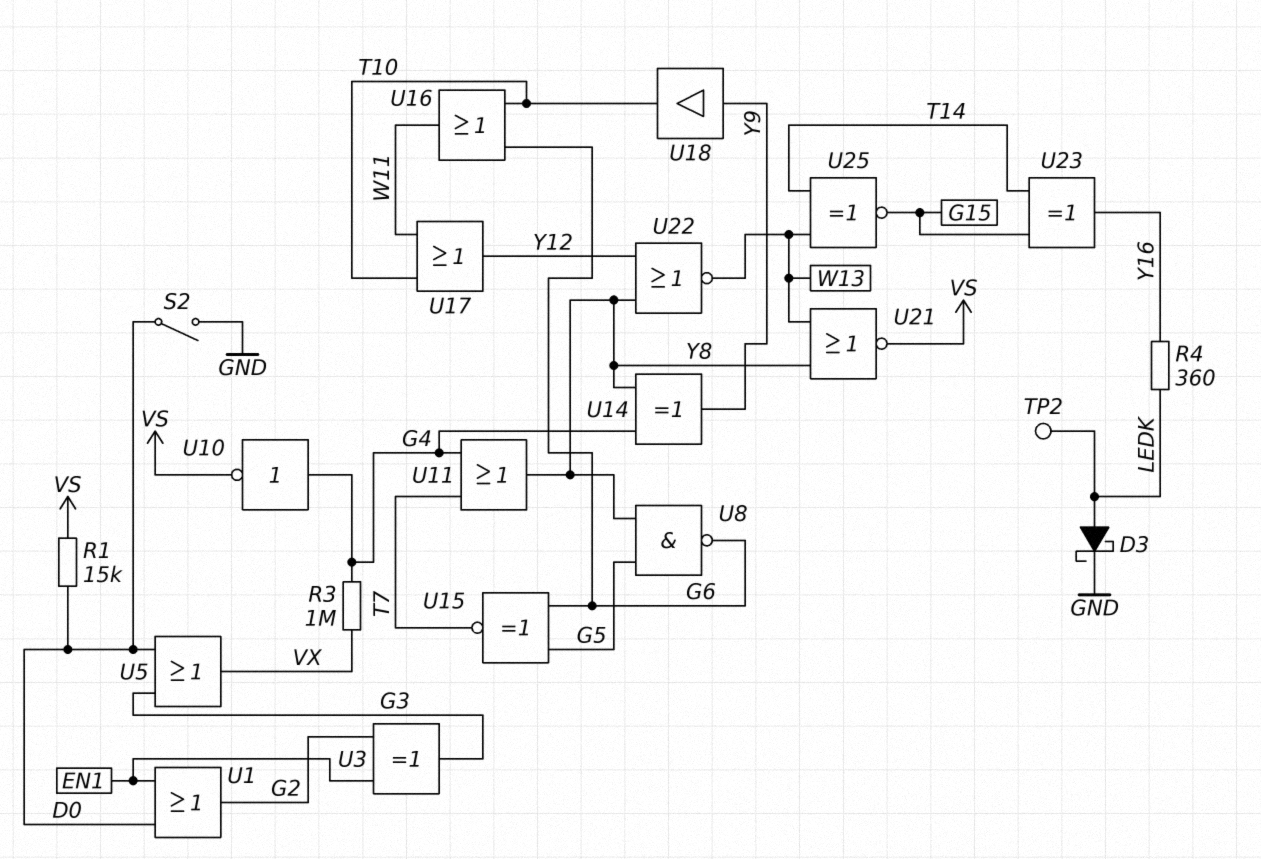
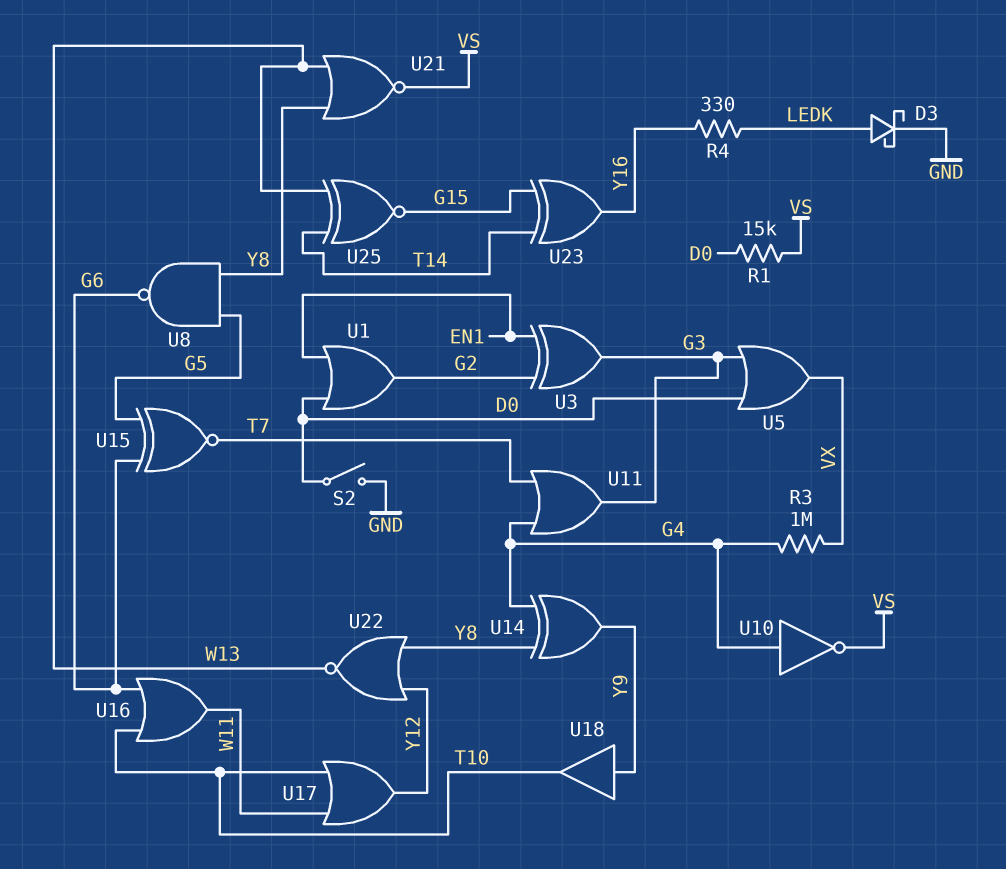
R4: 360 (LEDK, Y16) -> 330 (LEDK, Y16)
TP2: test point (LEDK) -> none
U11: OR (in G4, in T7, out Y8) -> OR (in G4, in T7, out G3)

